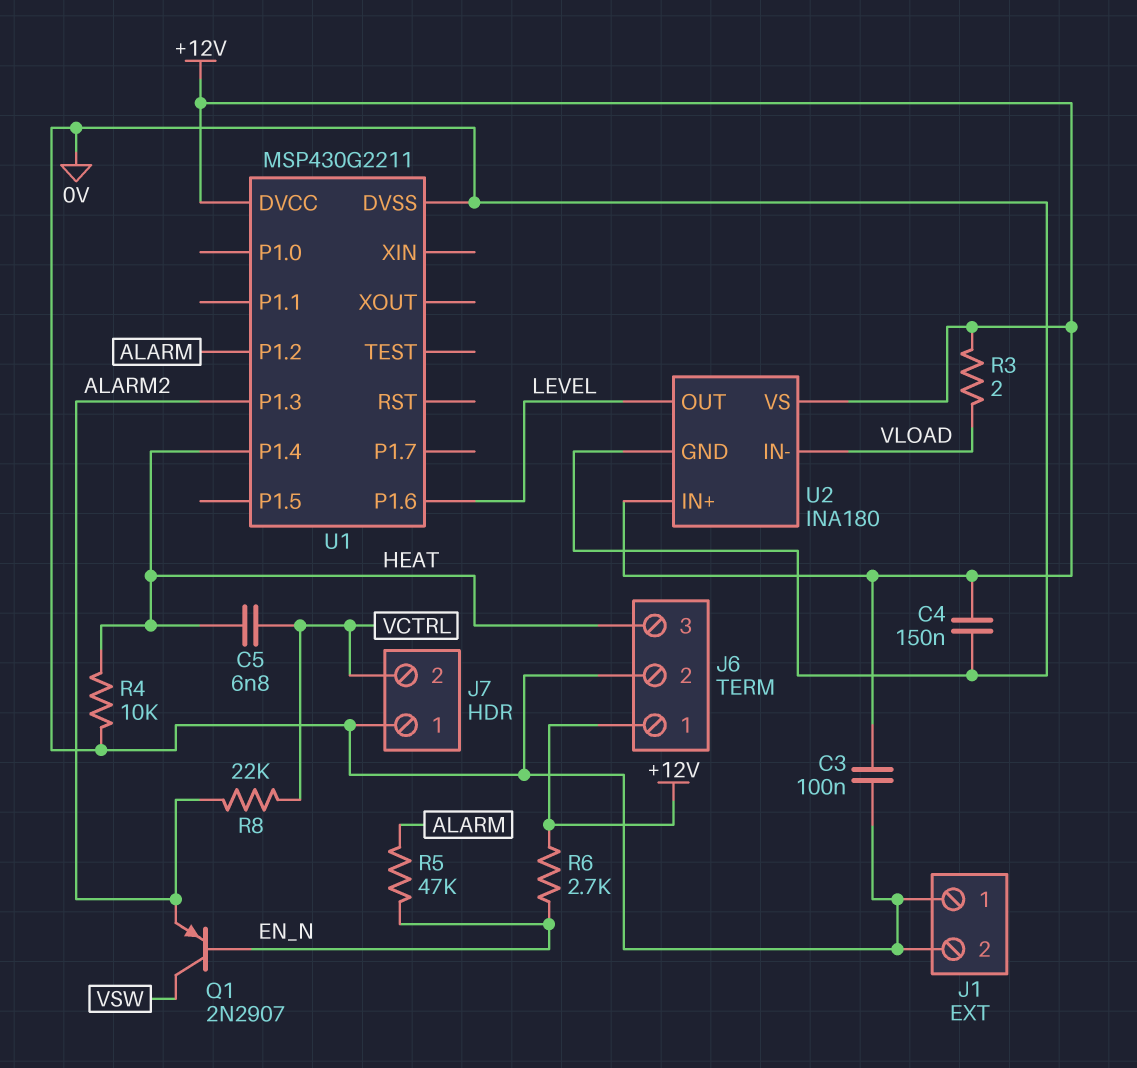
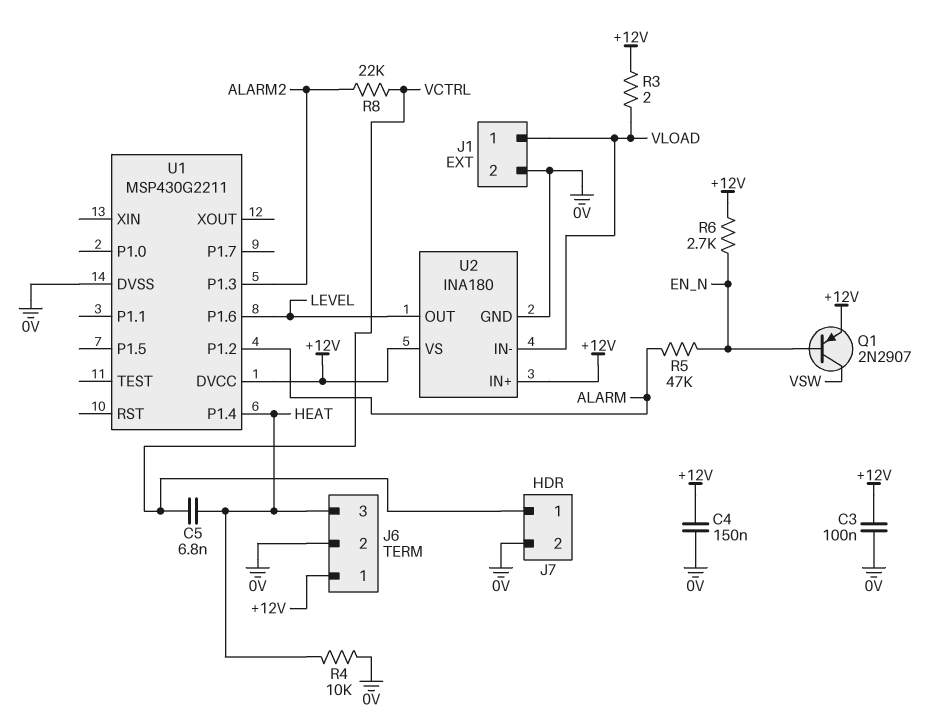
J1 pin 1: 0V -> VLOAD
J7 pin 1: 0V -> VCTRL
J7 pin 2: VCTRL -> 0V
Q1: PNP 2N2907 (B EN_N, C VSW, E ALARM2) -> PNP 2N2907 (B EN_N, C VSW, E +12V)

